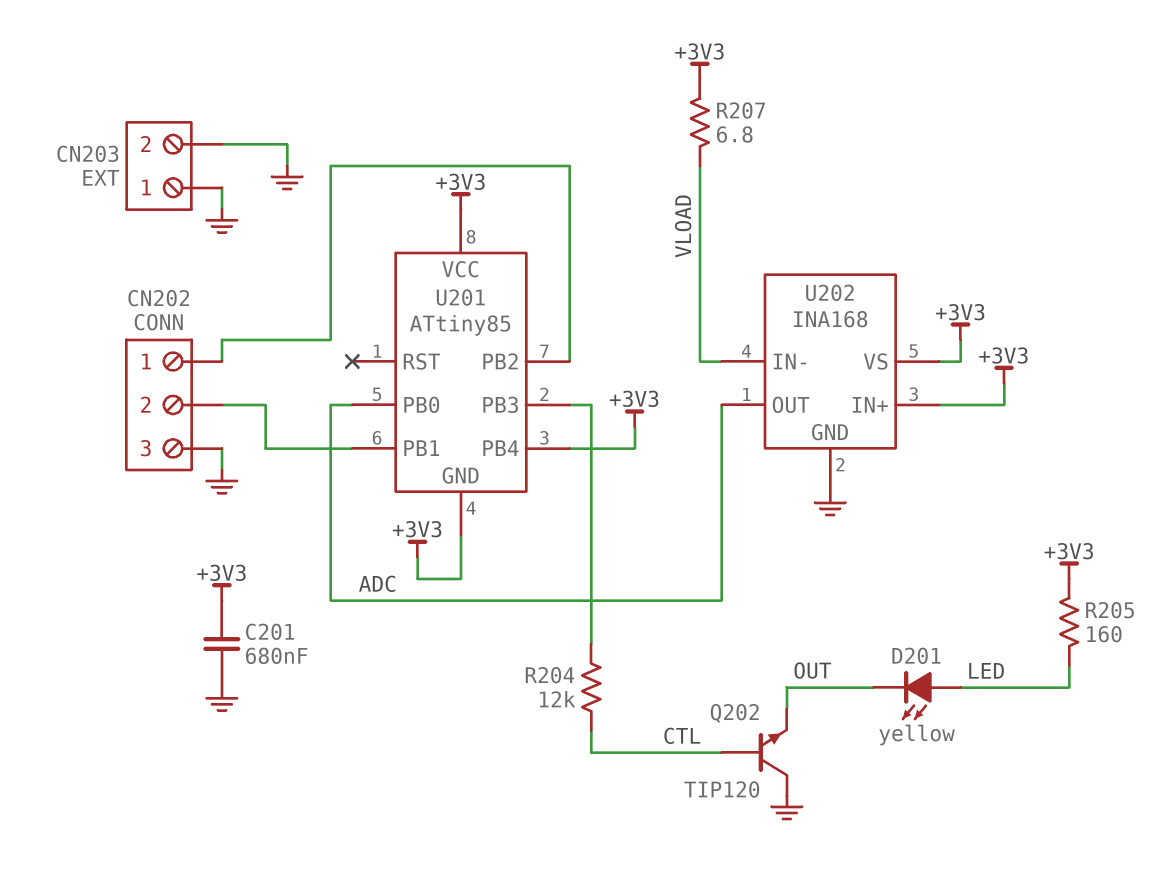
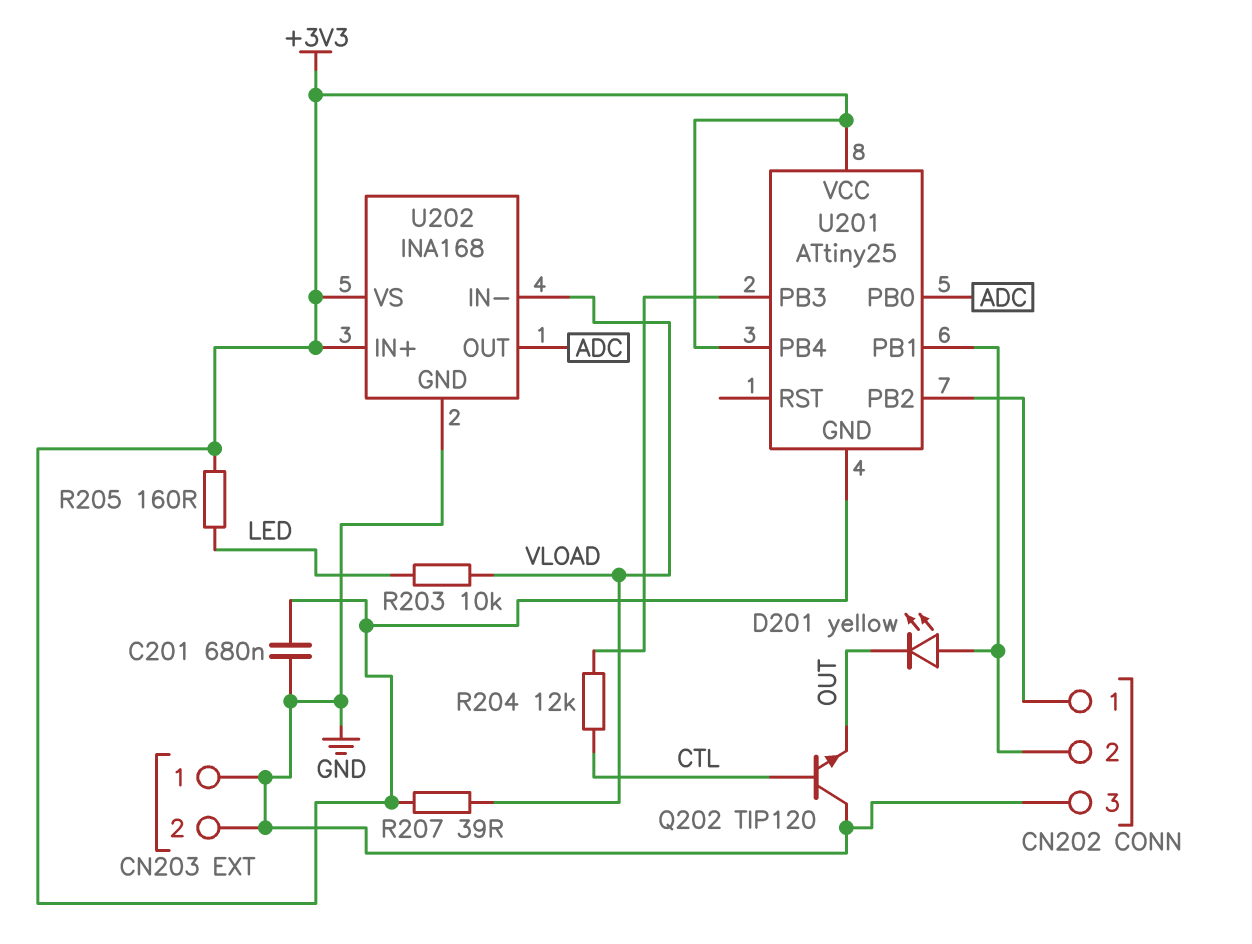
D201: LED yellow (A LED, K OUT) -> LED yellow (A CN202/2, K OUT)
R203: none -> 10k (LED, VLOAD)
R207: 6.8 (+3V3, VLOAD) -> 39 (+3V3, VLOAD)
U201: ATtiny85 -> ATtiny25

